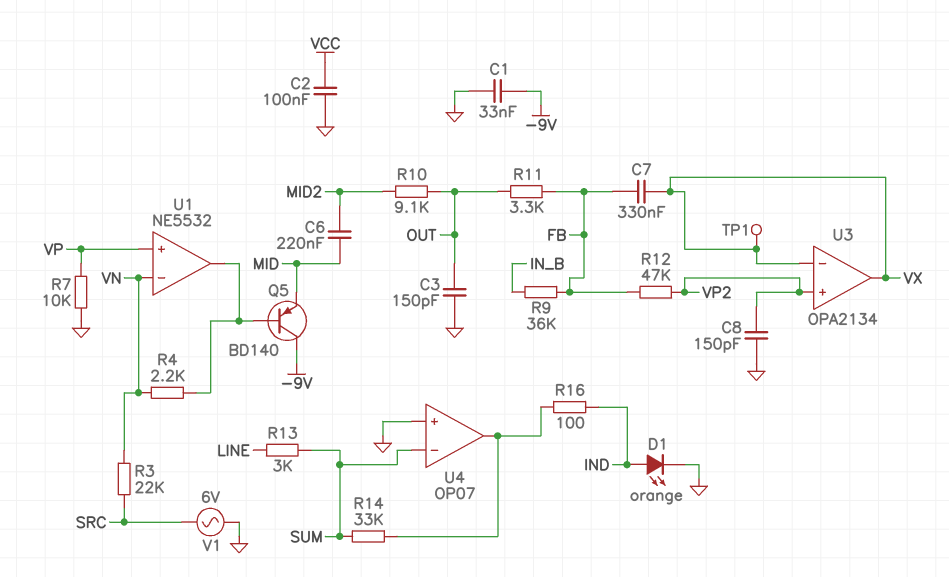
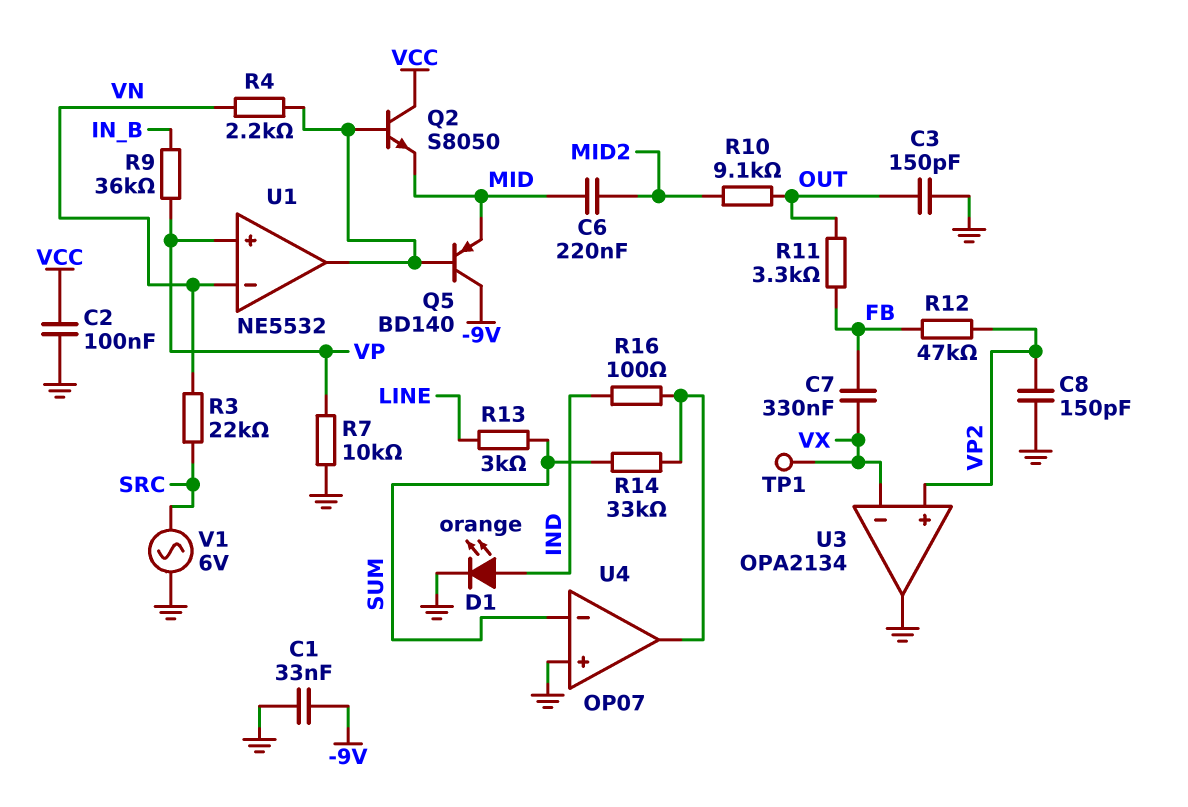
Q2: none -> NPN S8050 (B U1/out, C VCC, E MID)
R9: 36k (FB, IN_B) -> 36k (IN_B, VP)
U3 pin out: VX -> GND

